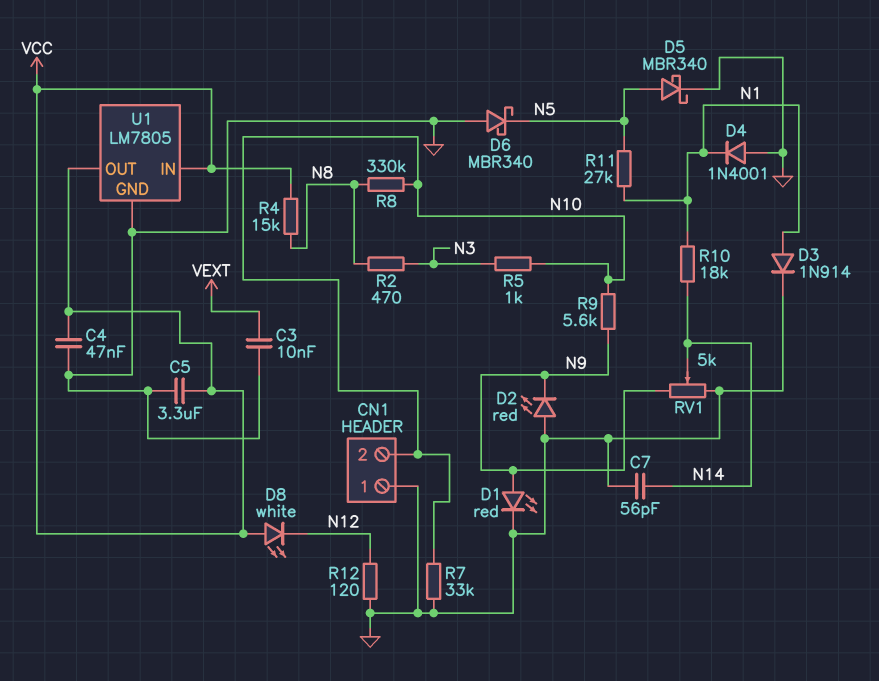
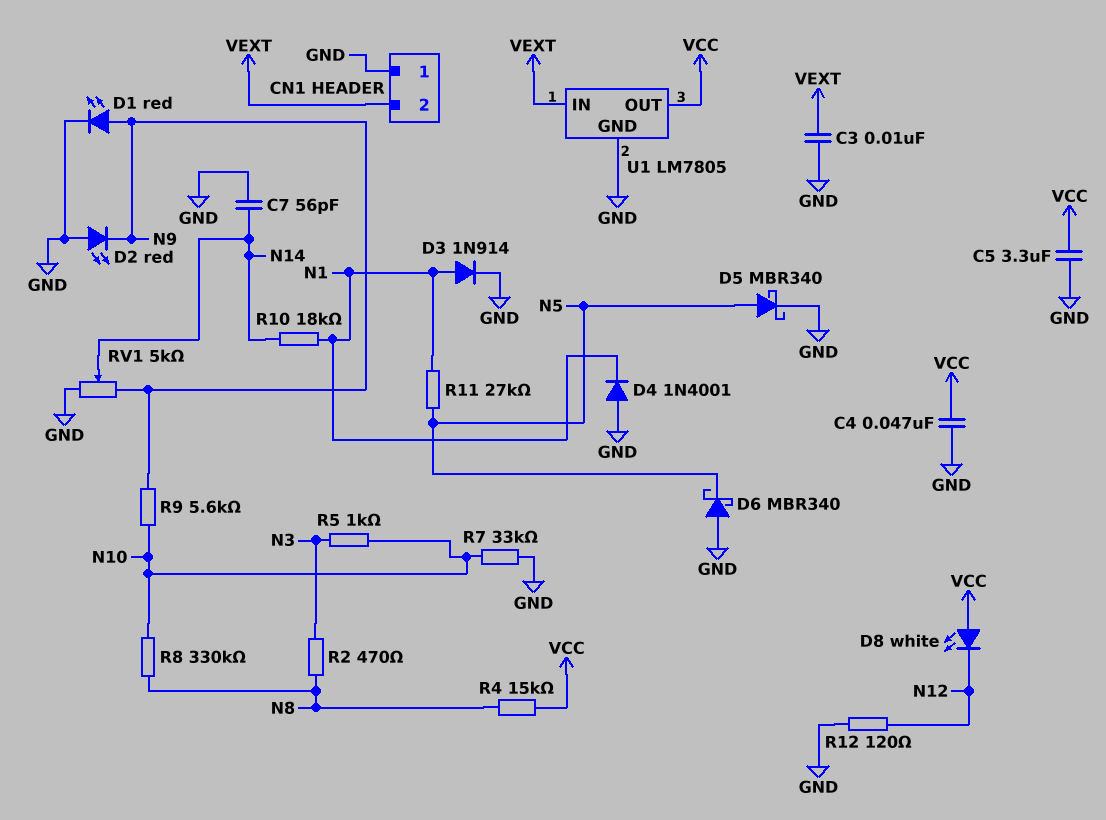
CN1 pin 2: N10 -> VEXT
U1 pin IN: VCC -> VEXT

